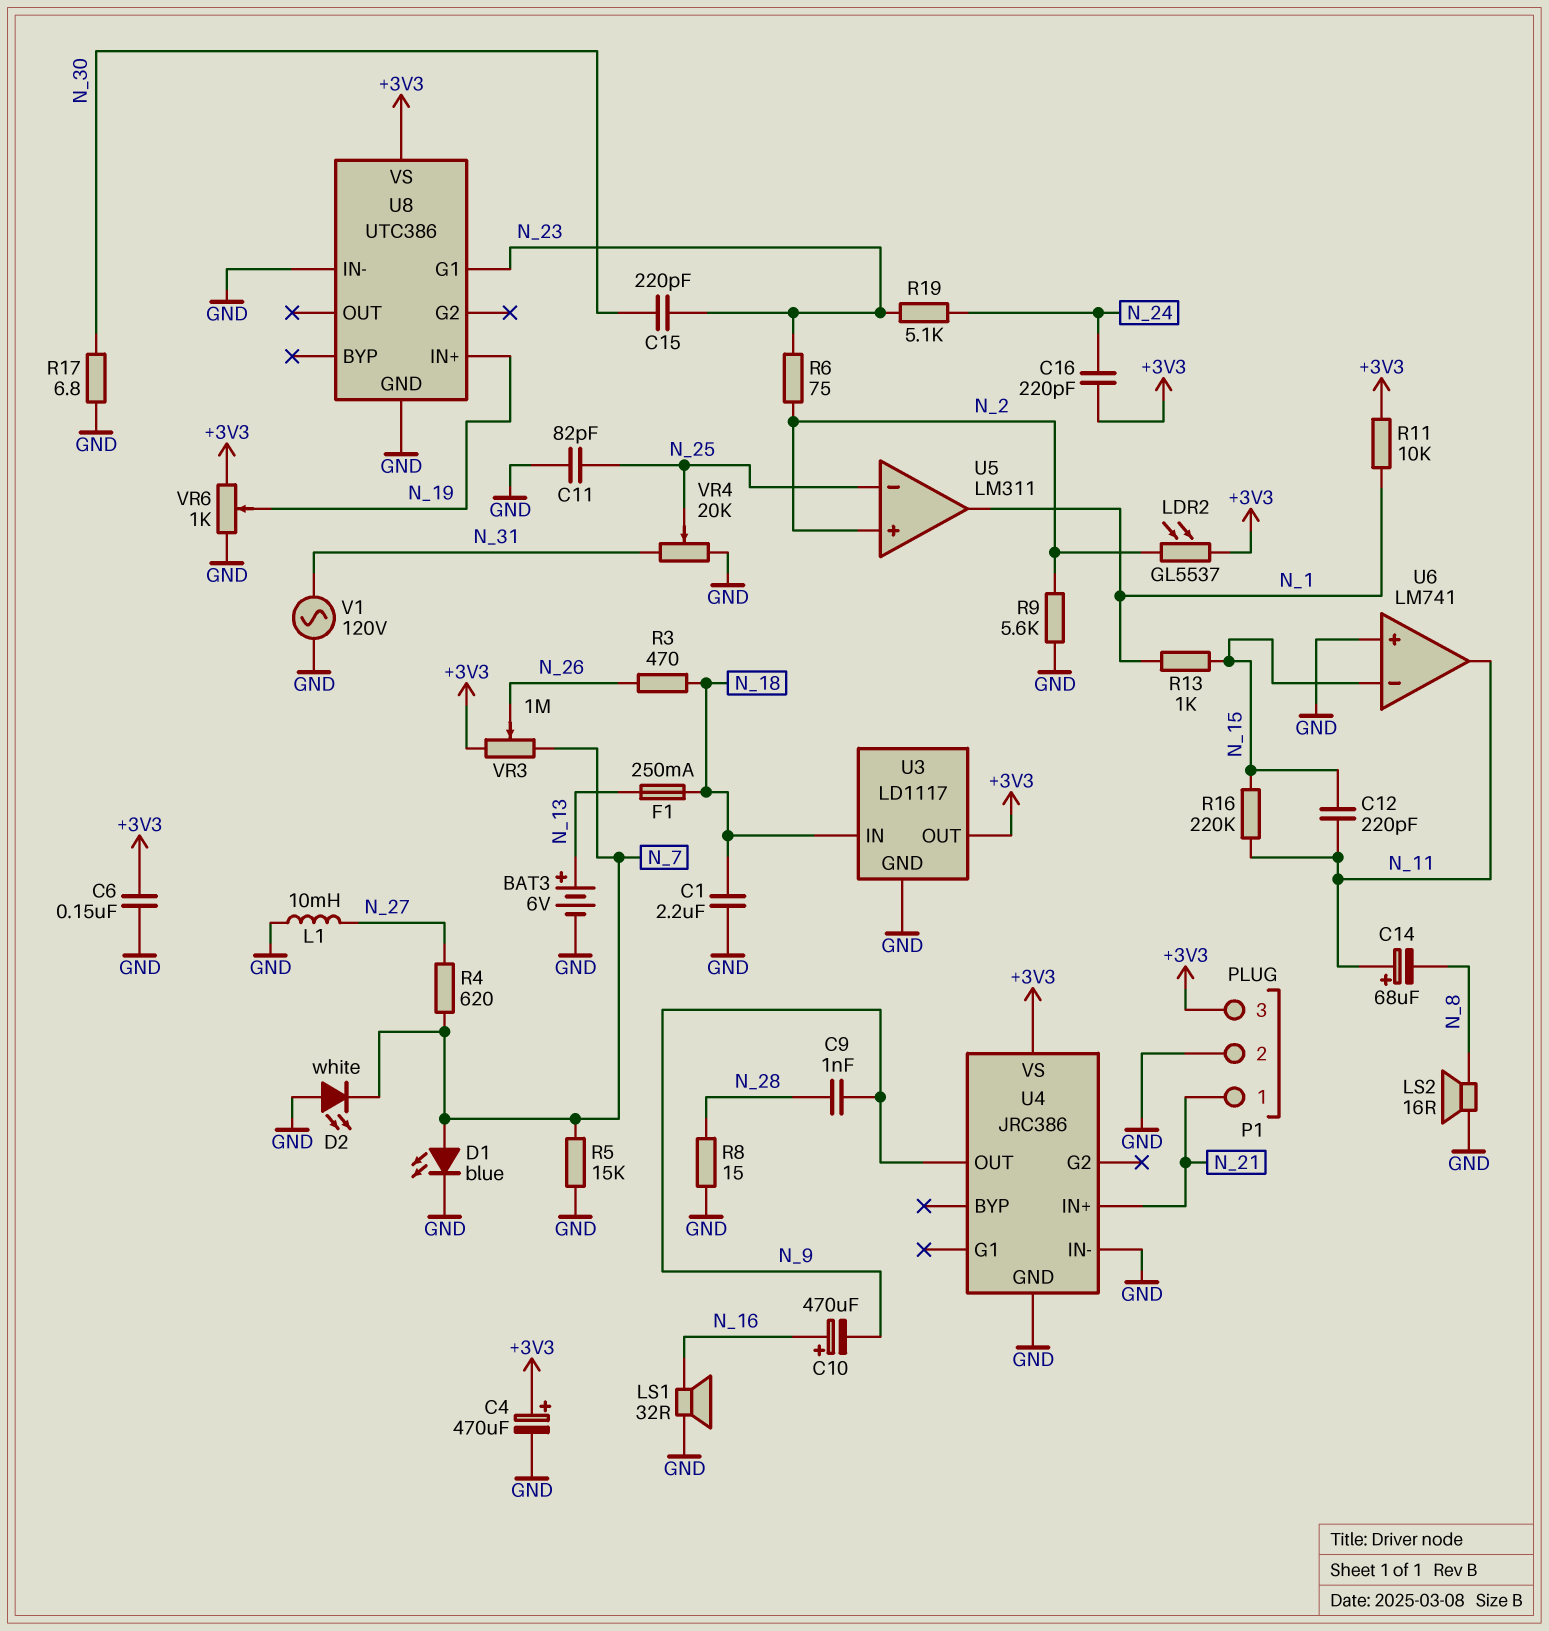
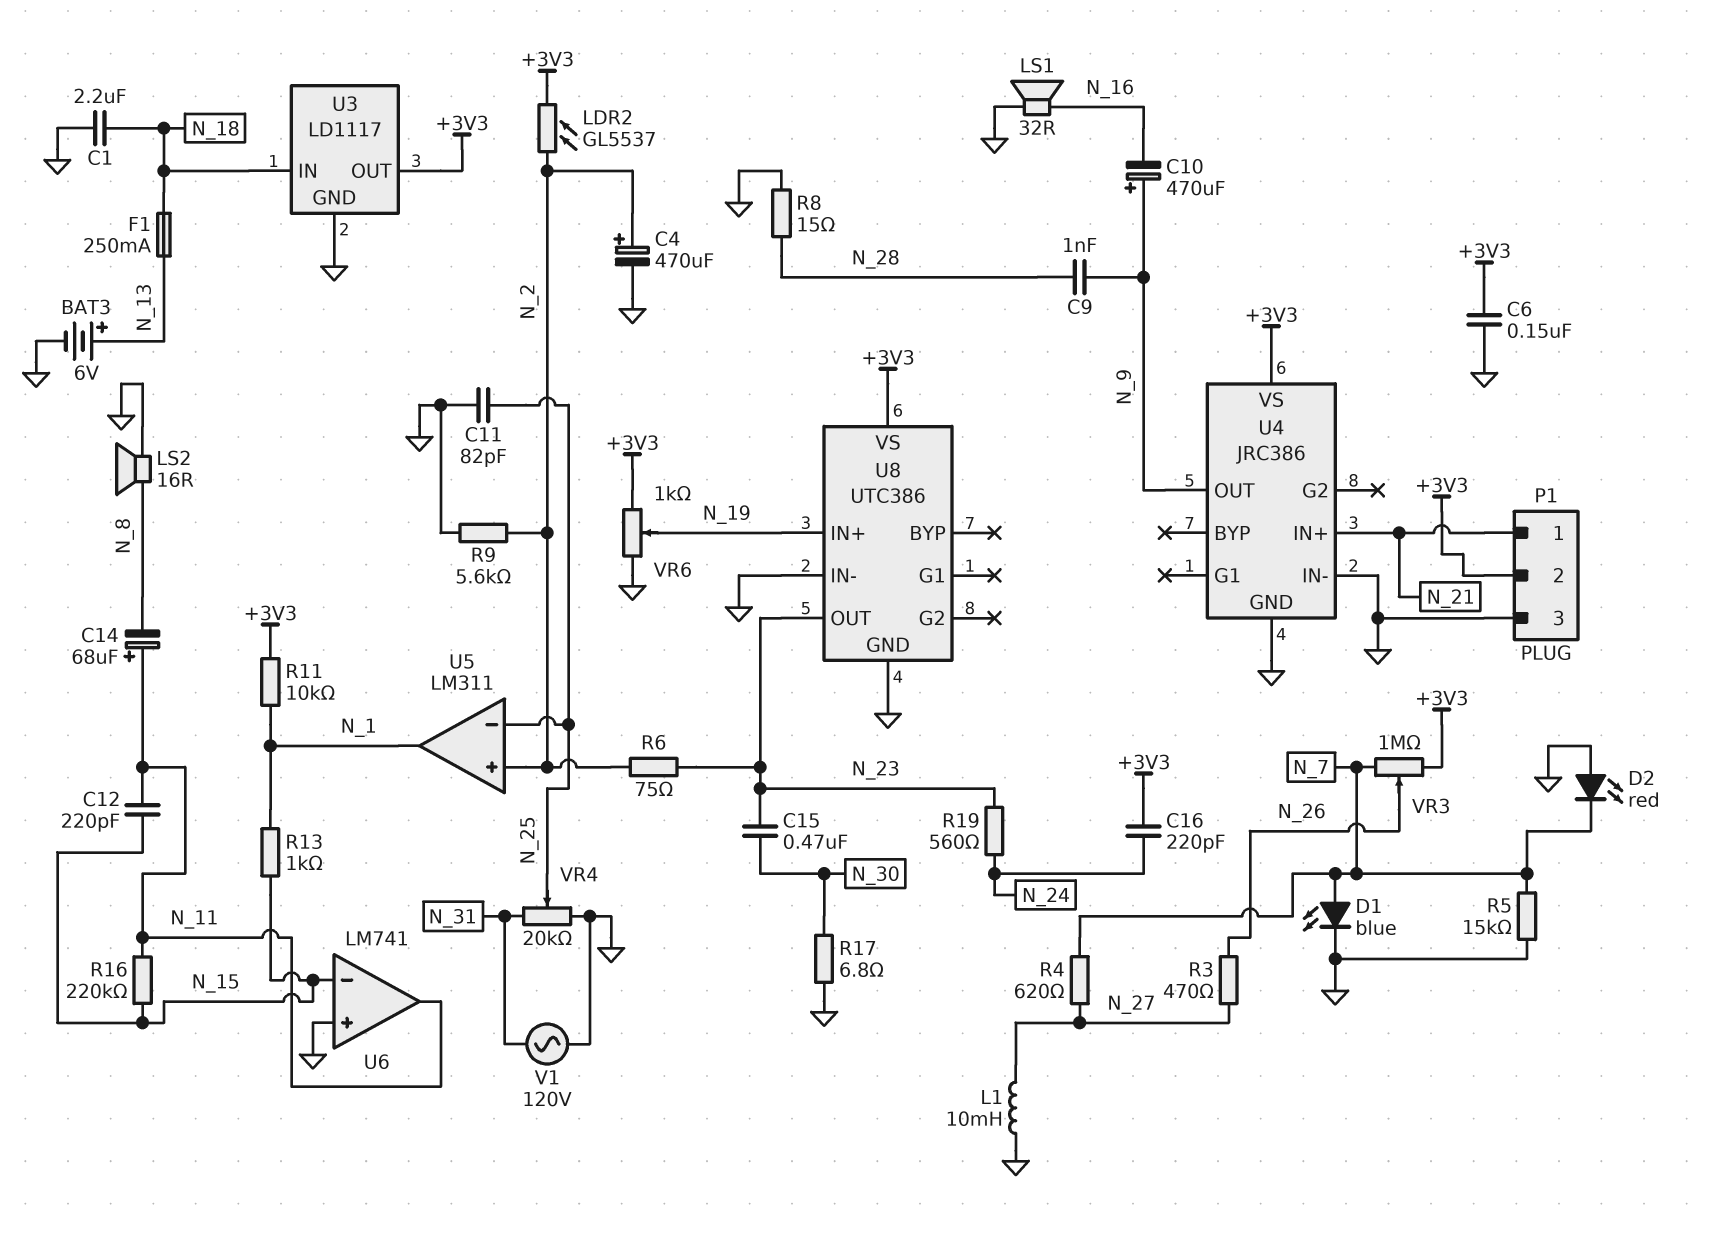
C4: 470uF (plus +3V3, minus GND) -> 470uF (plus N_2, minus GND)
C10: 470uF (plus N_16, minus N_9) -> 470uF (plus N_9, minus N_16)
C15: 220pF (N_23, N_30) -> 470nF (N_23, N_30)
D2: LED white (A GND, K N_7) -> LED red (A GND, K N_7)
P1 pin 2: GND -> +3V3
P1 pin 3: +3V3 -> GND
R3: 470 (N_18, N_26) -> 470 (N_26, N_27)
R19: 5.1k (N_23, N_24) -> 560 (N_23, N_24)
U8 pin G1: N_23 -> none
U8 pin OUT: none -> N_23

